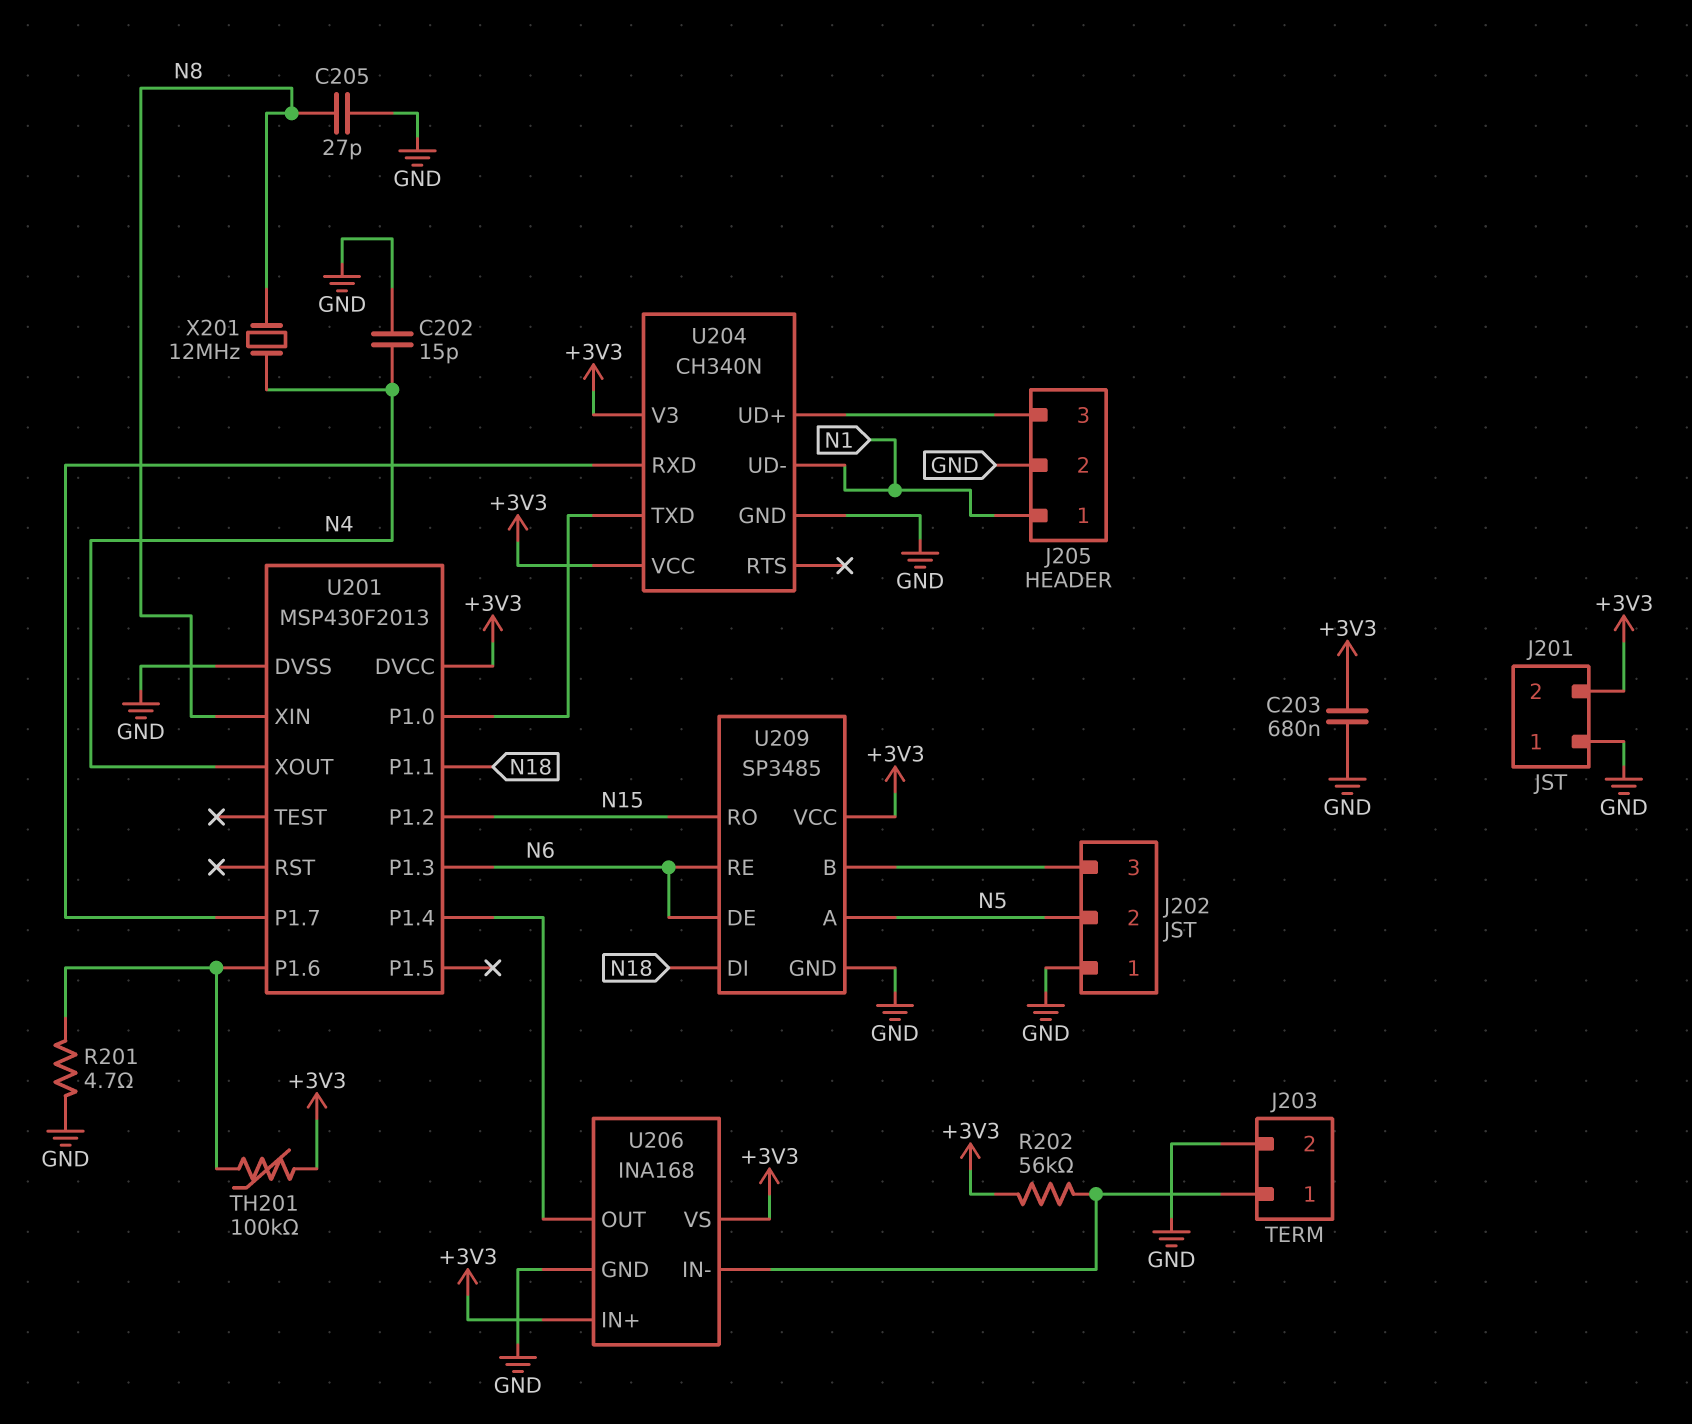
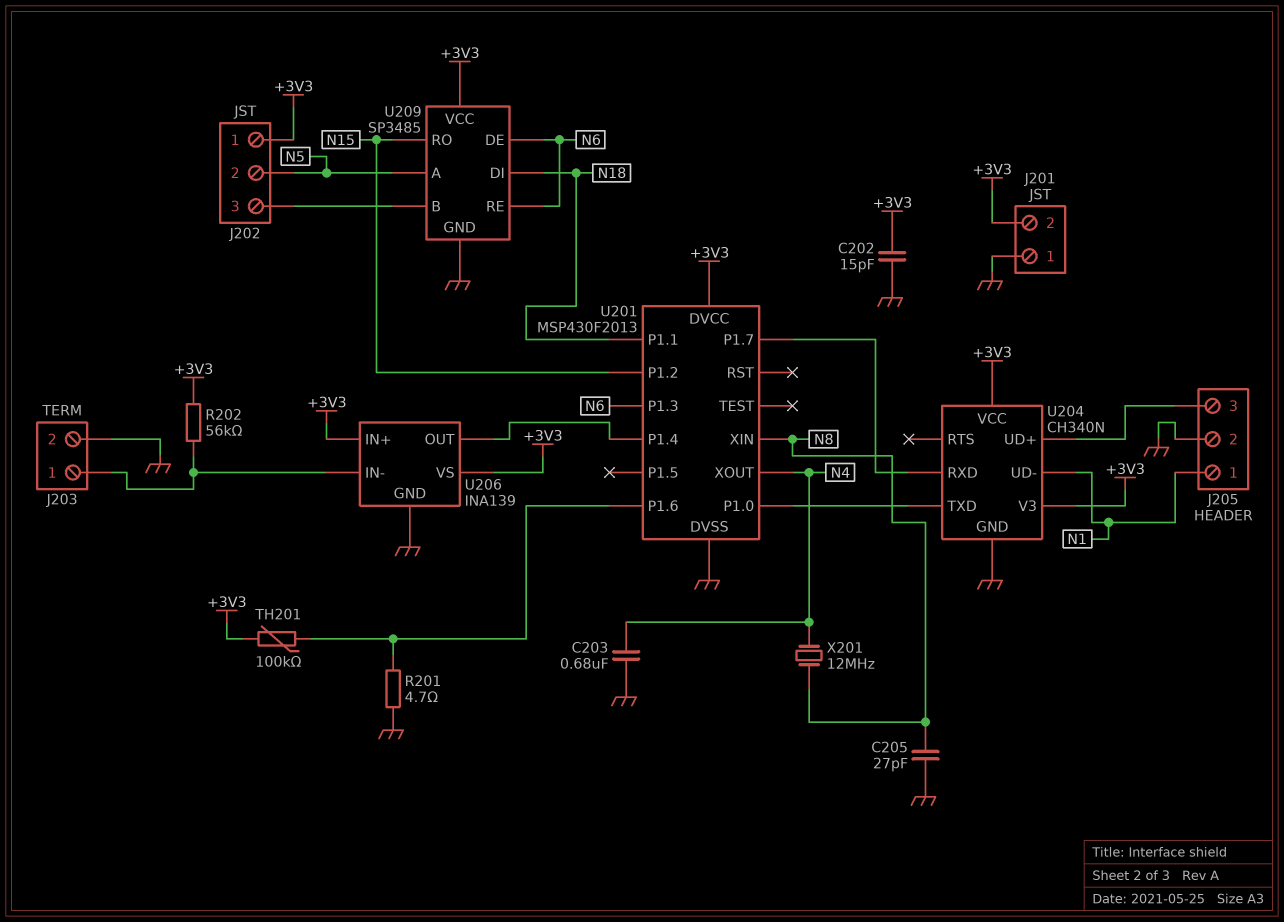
C202: 15pF (GND, N4) -> 15pF (+3V3, GND)
C203: 680nF (+3V3, GND) -> 680nF (GND, N4)
J202 pin 1: GND -> +3V3
U206: INA168 -> INA139

